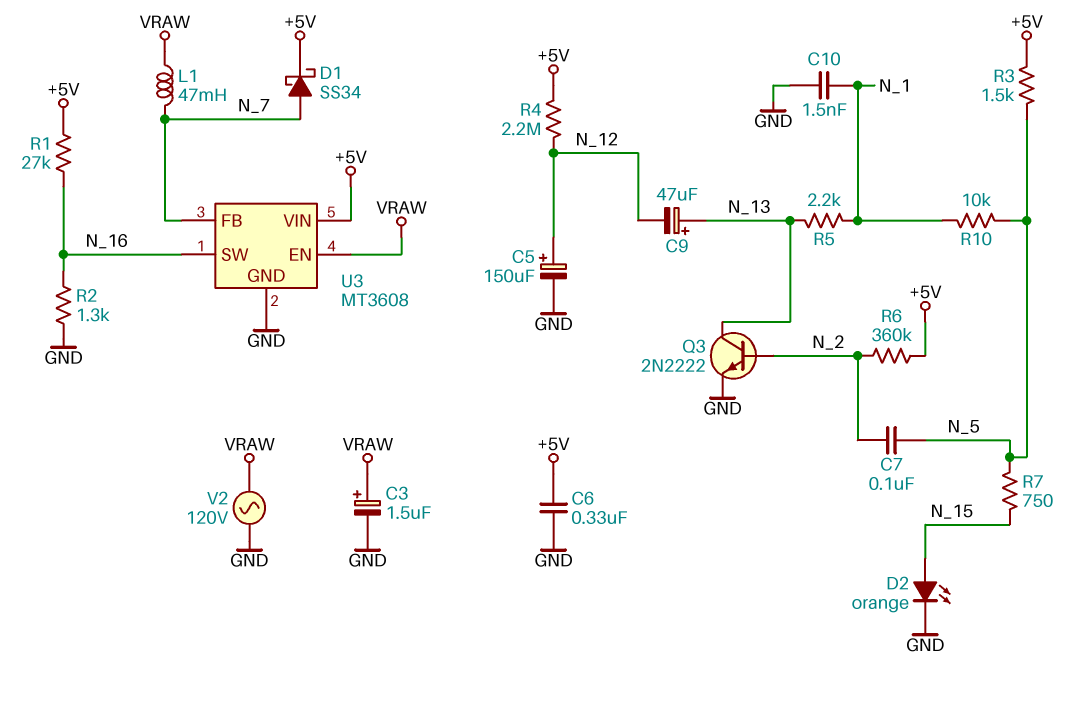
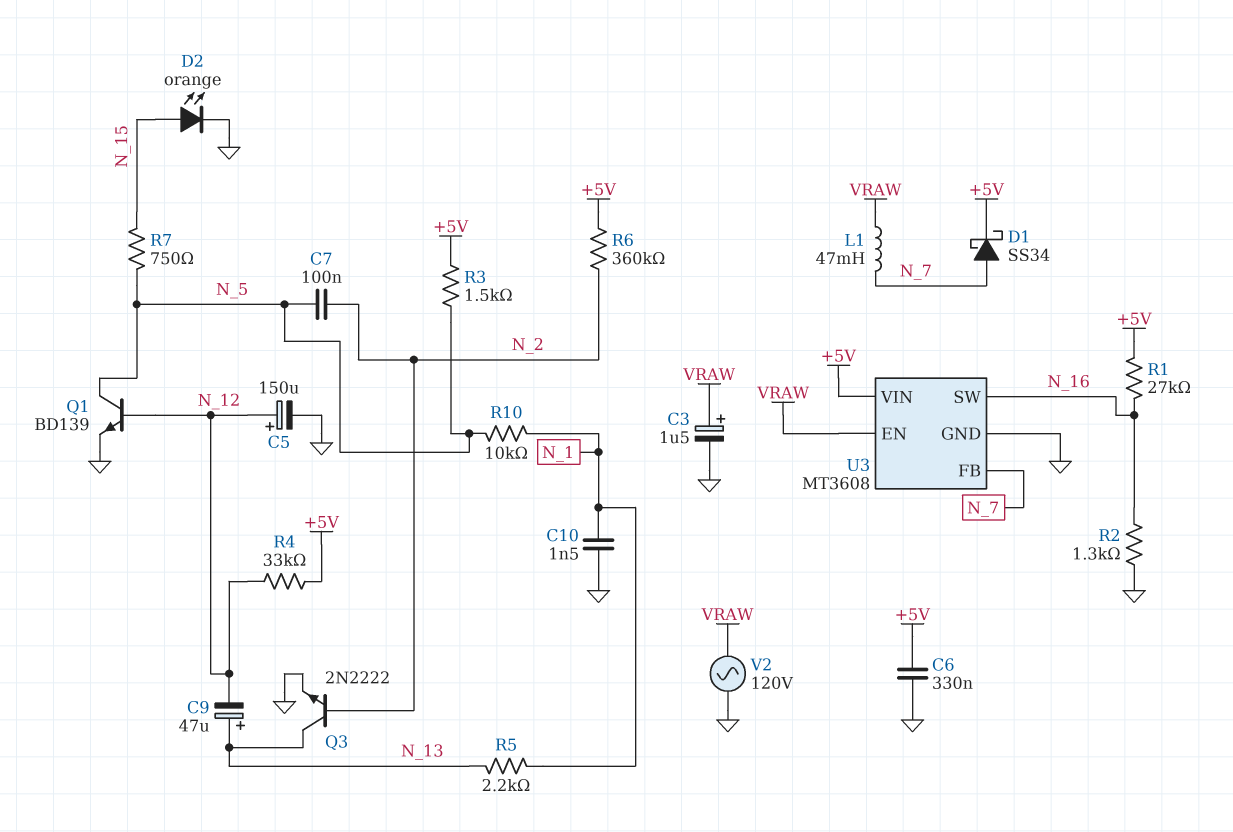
Q1: none -> NPN BD139 (B N_12, C N_5, E GND)
R4: 2.2M (+5V, N_12) -> 33k (+5V, N_12)

